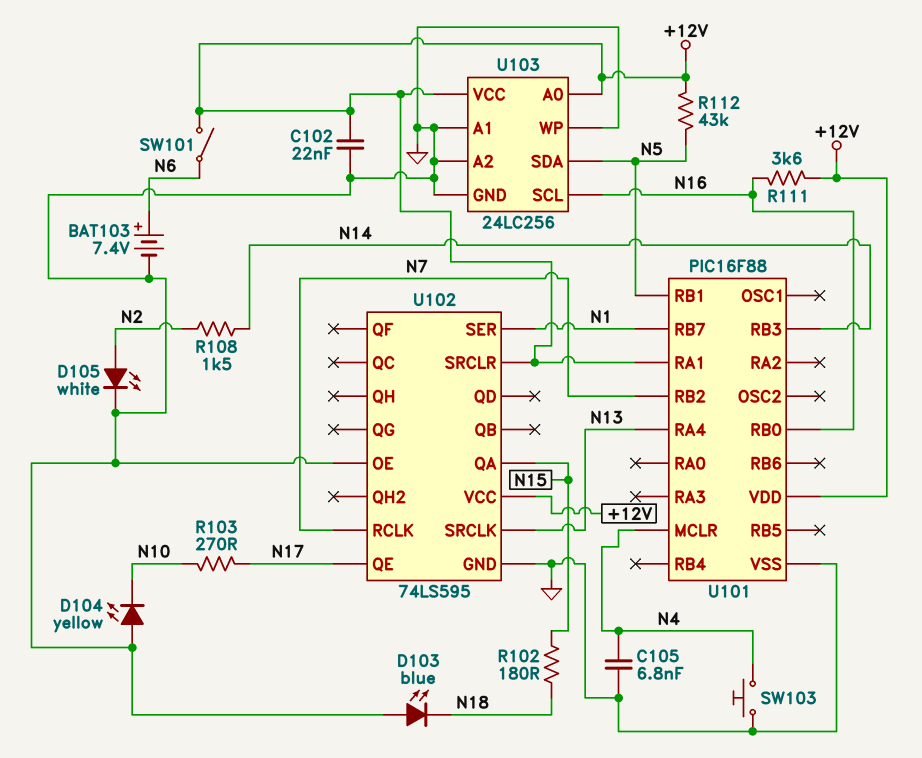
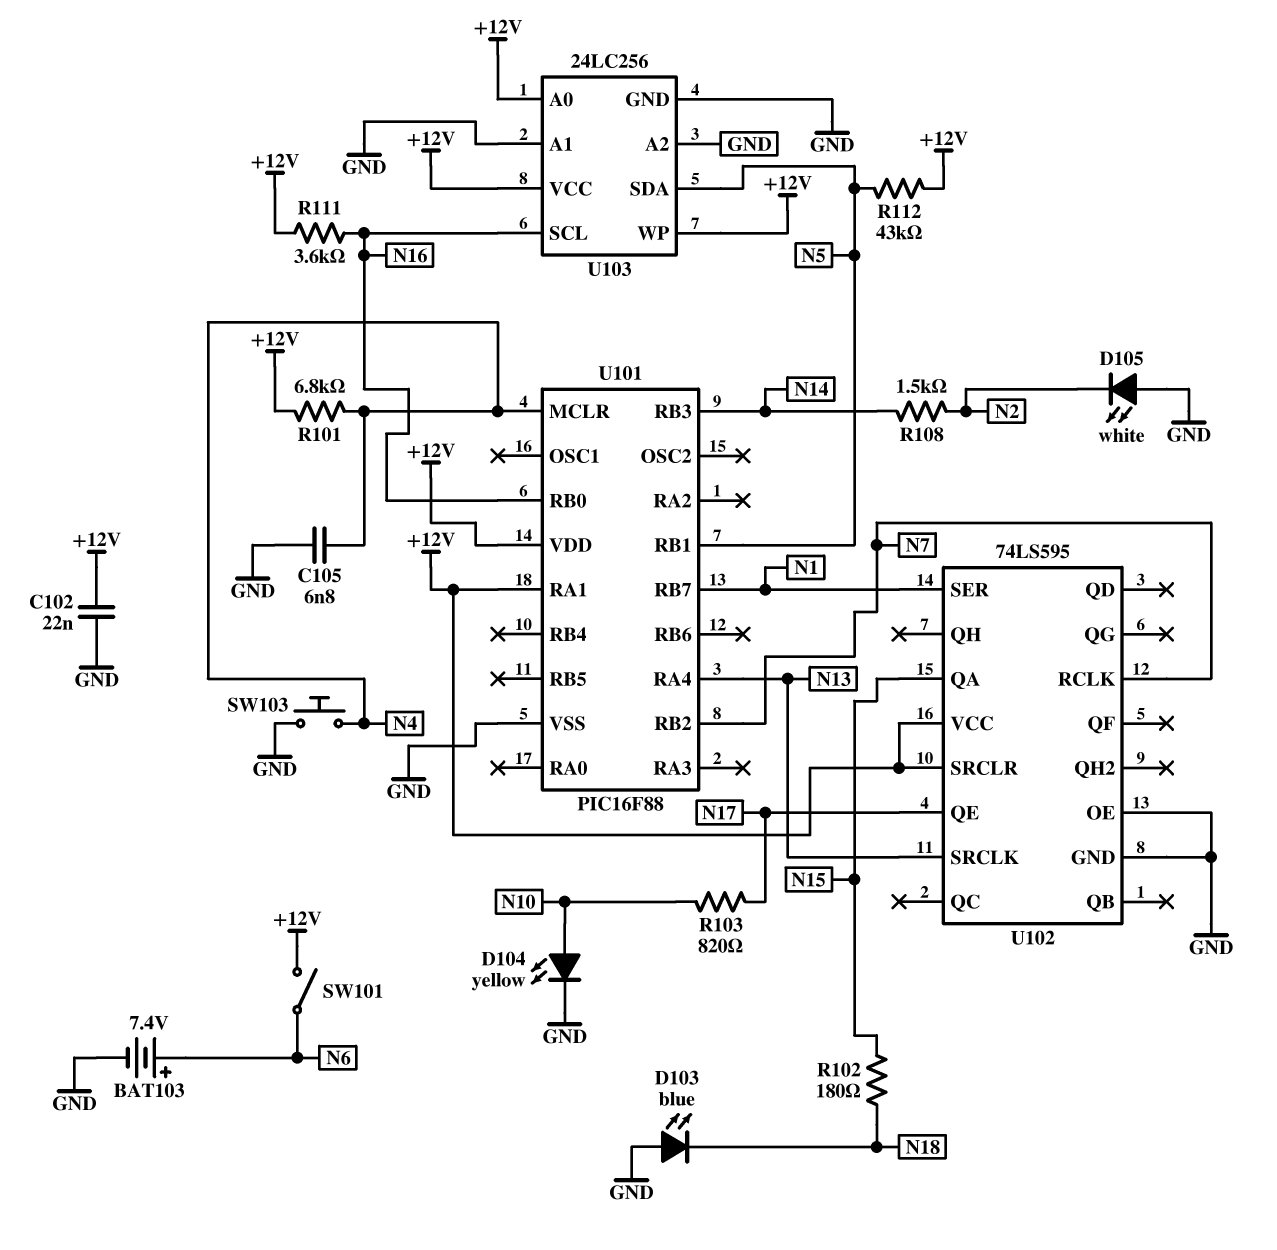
D104: LED yellow (A GND, K N10) -> LED yellow (A N10, K GND)
D105: LED white (A N2, K GND) -> LED white (A GND, K N2)
R101: none -> 6.8k (+12V, N4)
R103: 270 (N10, N17) -> 820 (N10, N17)
U103 pin WP: GND -> +12V

